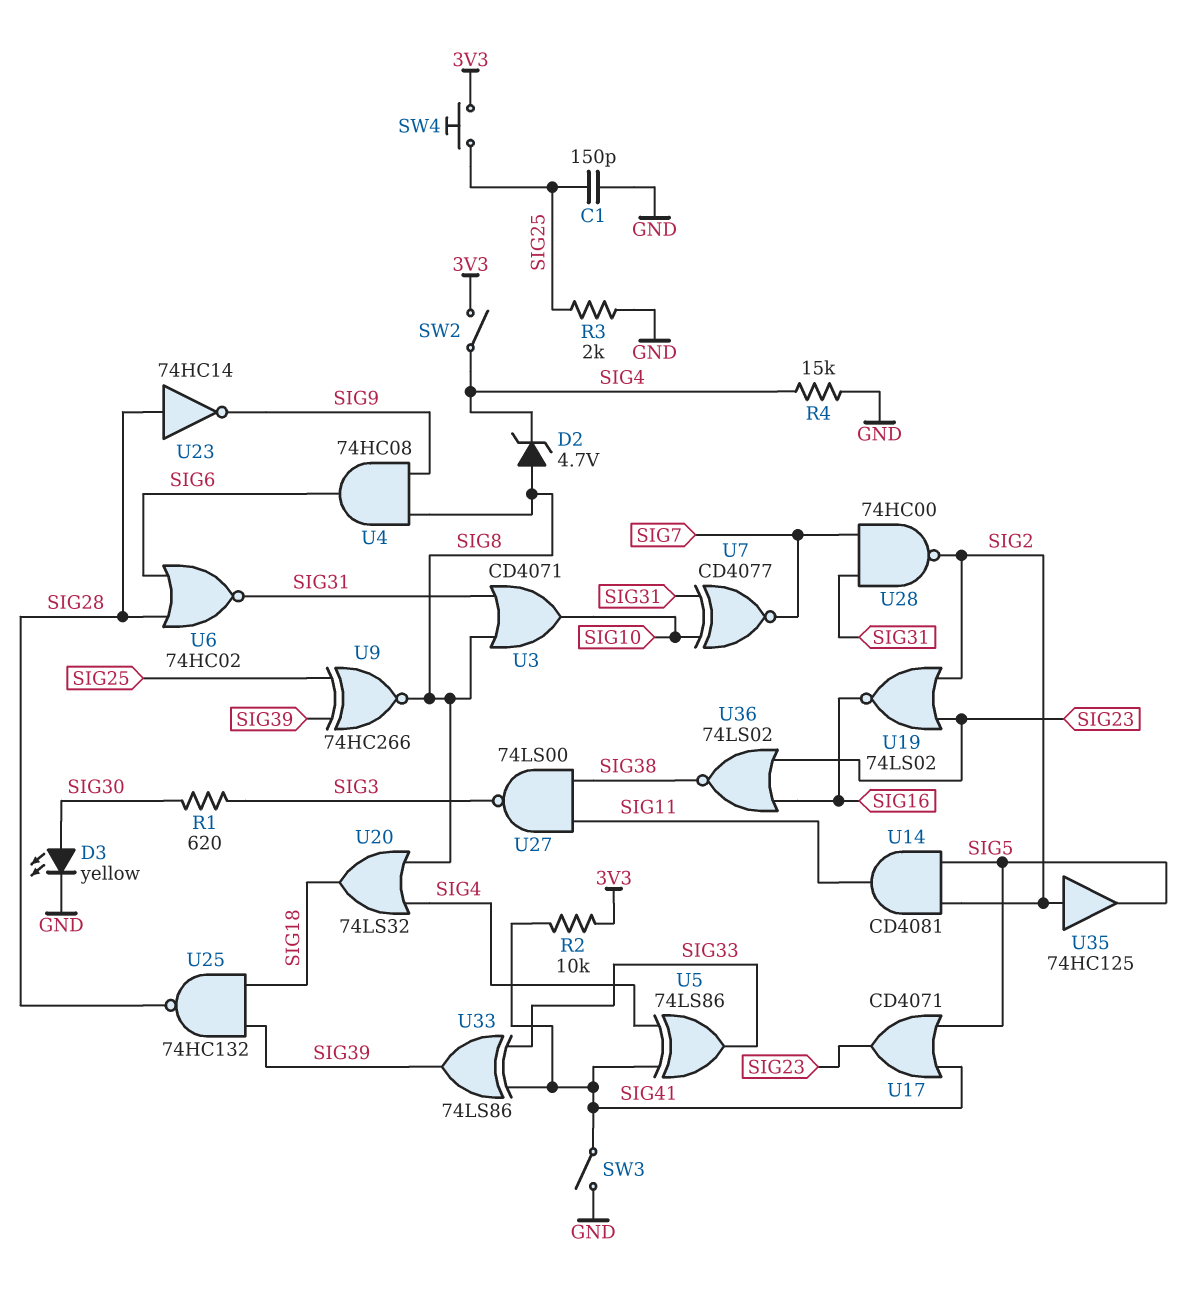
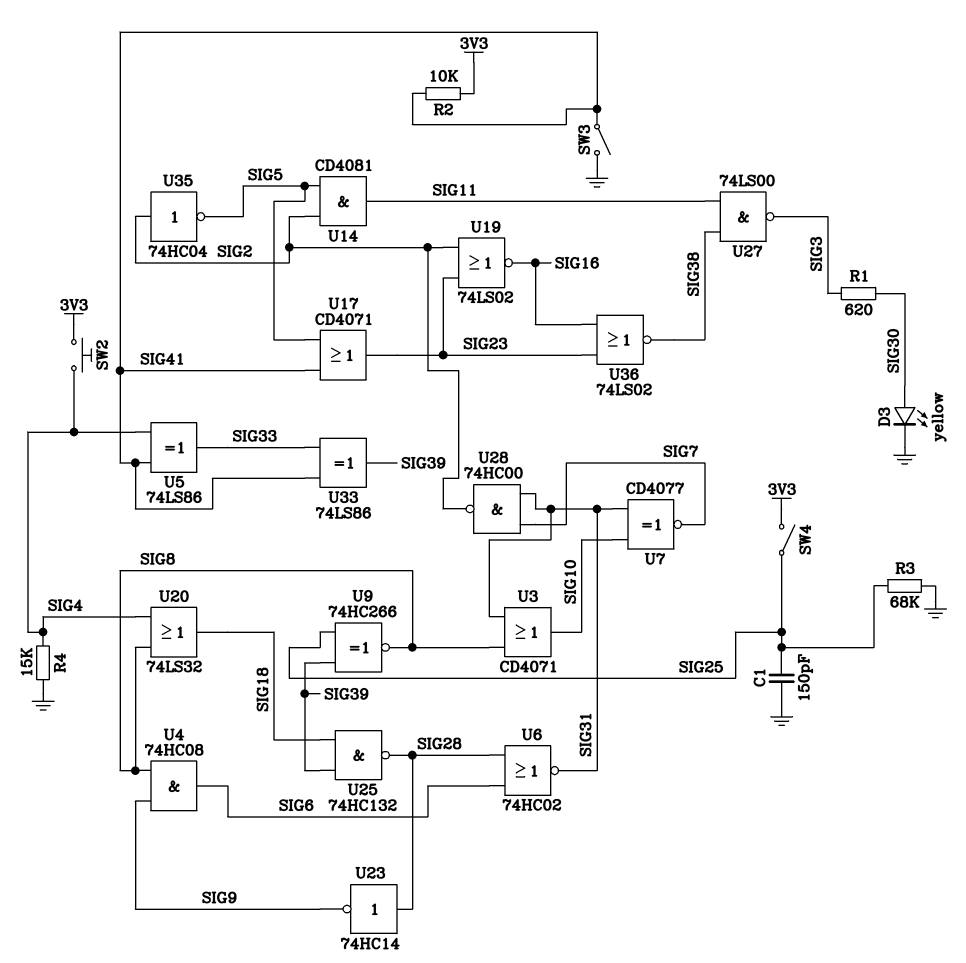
D2: zener 4.7V (A SIG8, K SIG4) -> none
R3: 2k (GND, SIG25) -> 68k (GND, SIG25)
SW2: switch (3V3, SIG4) -> button (3V3, SIG4)
SW4: button (3V3, SIG25) -> switch (3V3, SIG25)
U35: buffer 74HC125 (in SIG2, out SIG5) -> NOT 74HC04 (in SIG2, out SIG5)

